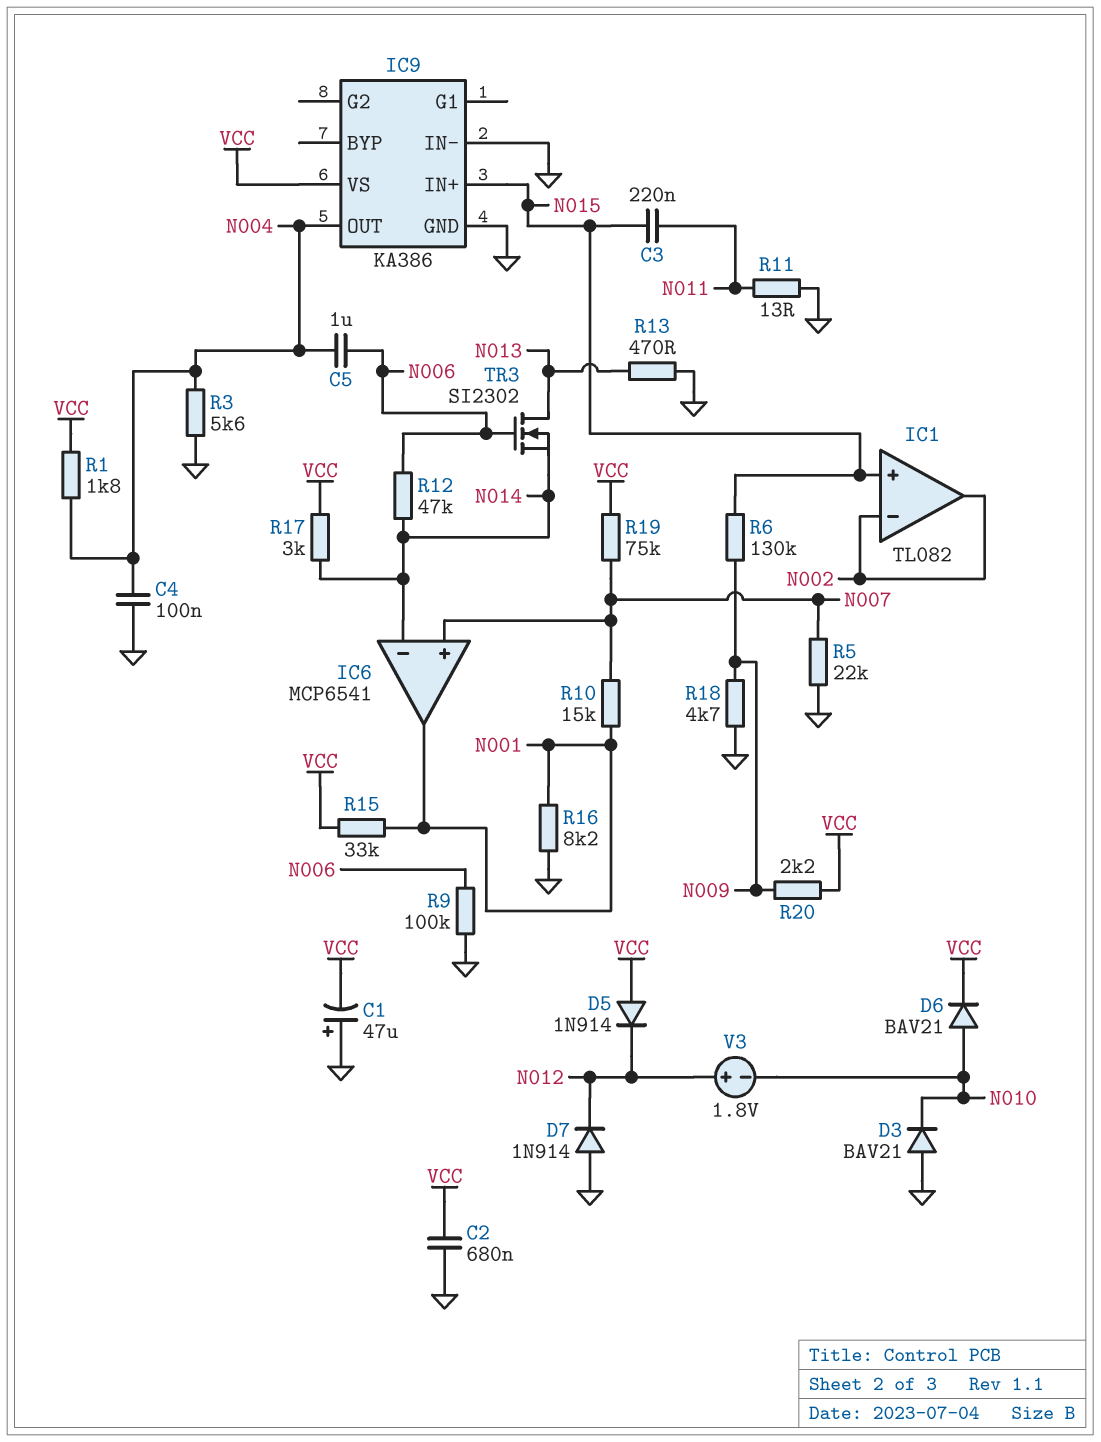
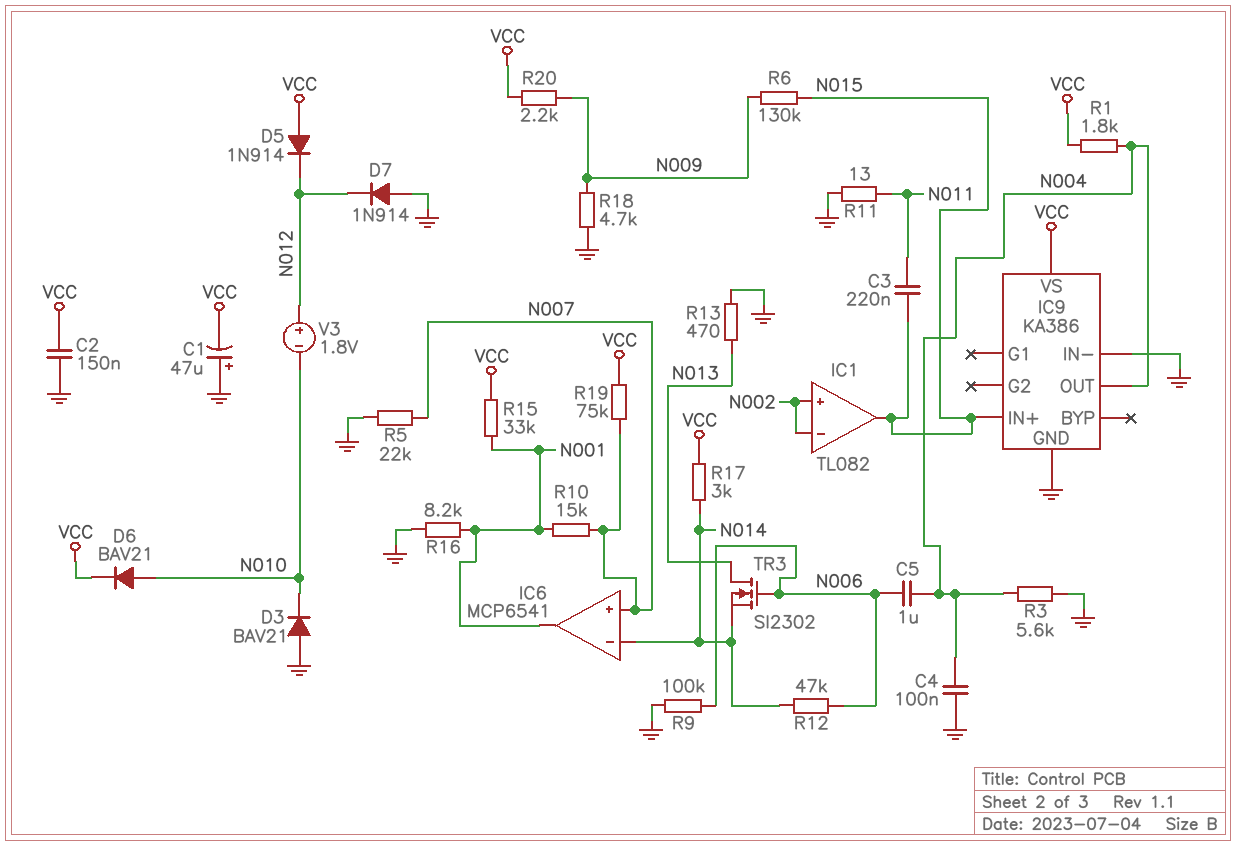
C2: 680nF (GND, VCC) -> 150nF (GND, VCC)
IC1 pin in+: N015 -> N002
IC1 pin out: N002 -> N015

